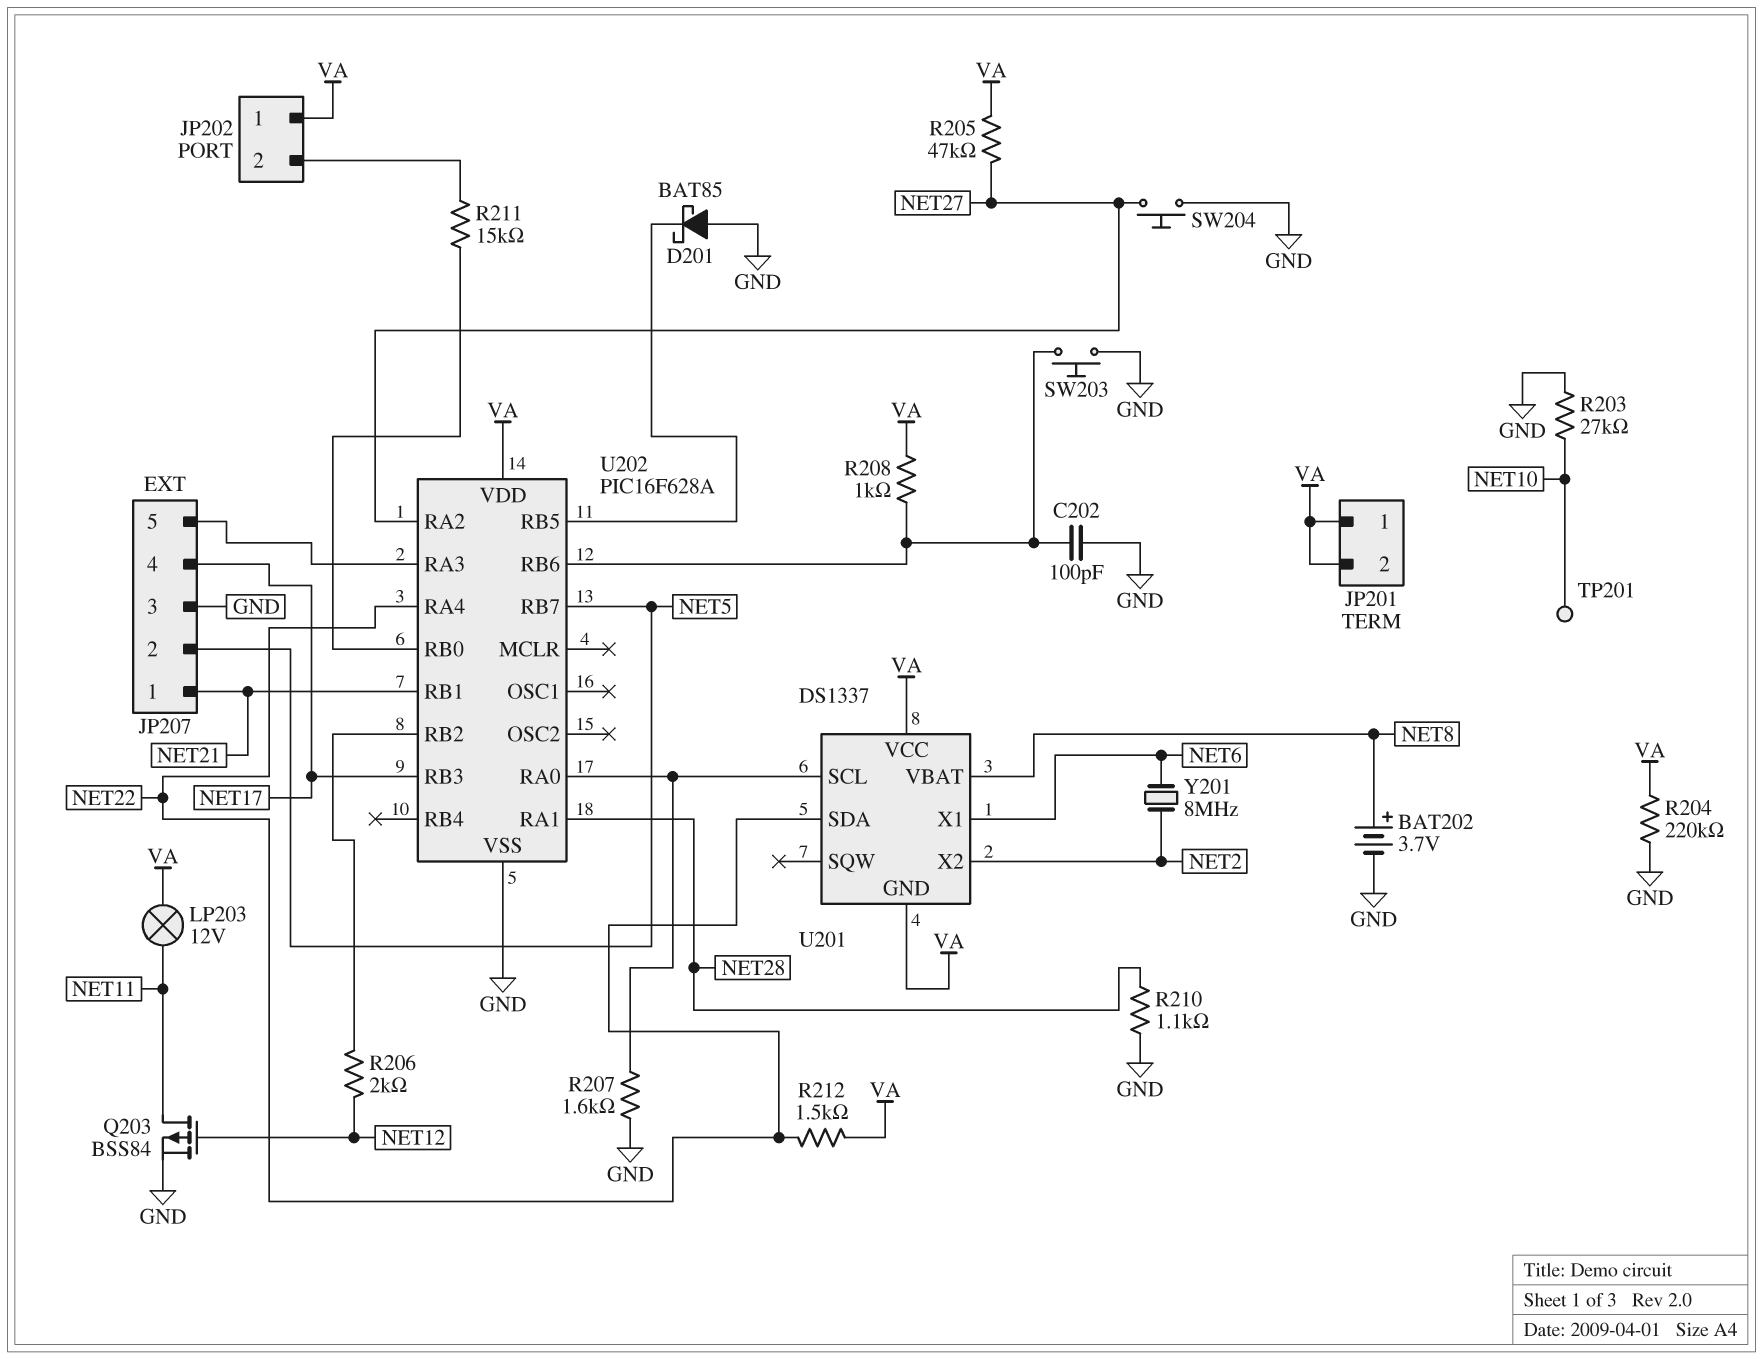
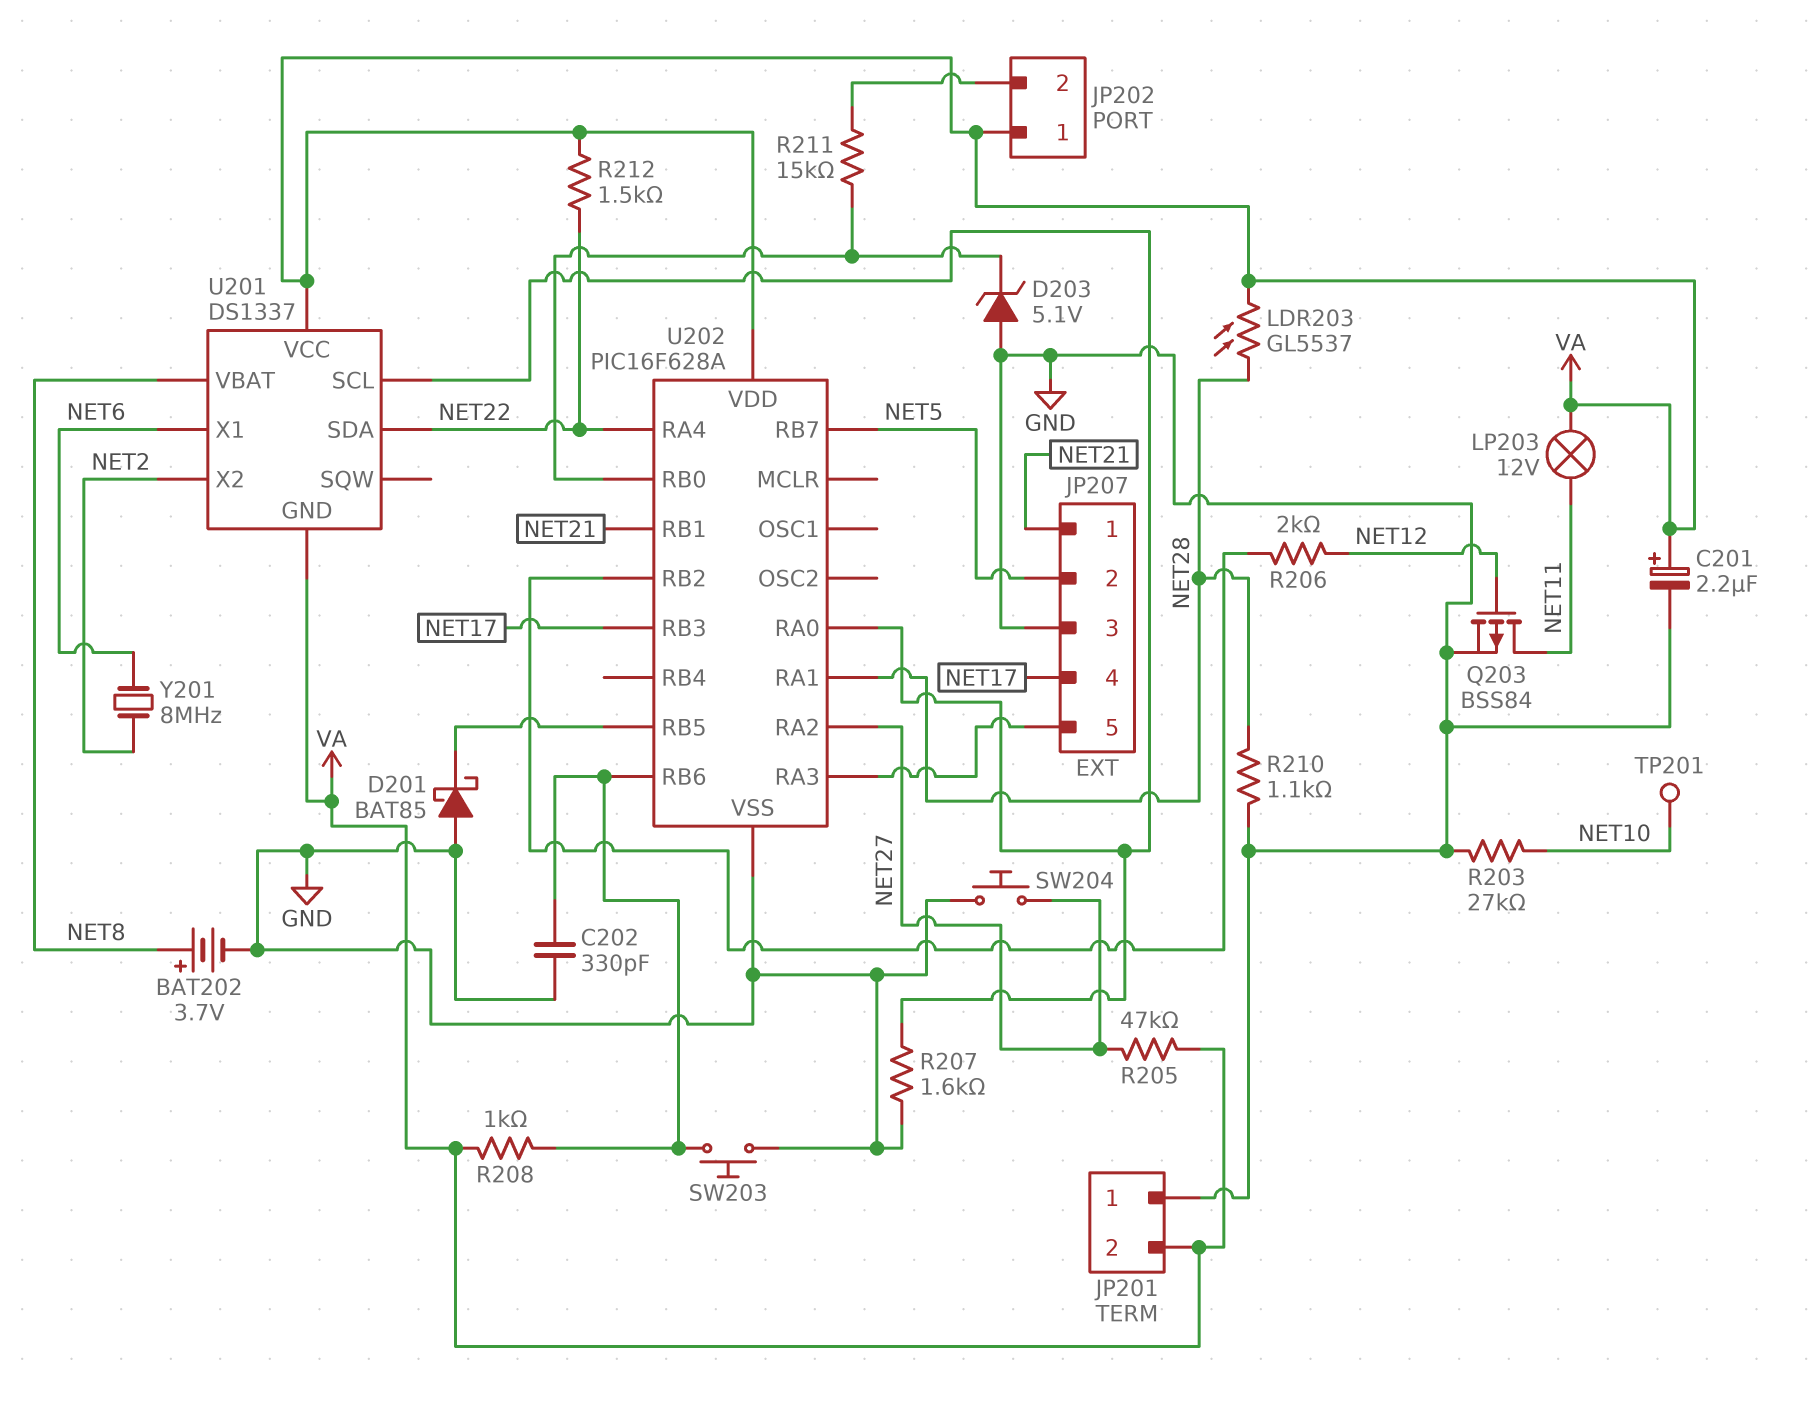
C201: none -> 2.2uF (plus VA, minus GND)
C202: 100pF (GND, U202/RB6) -> 330pF (GND, U202/RB6)
D203: none -> zener 5.1V (A GND, K U202/RB0)
JP201 pin 1: VA -> GND
LDR203: none -> GL5537 (NET28, VA)
R204: 220k (GND, VA) -> none

